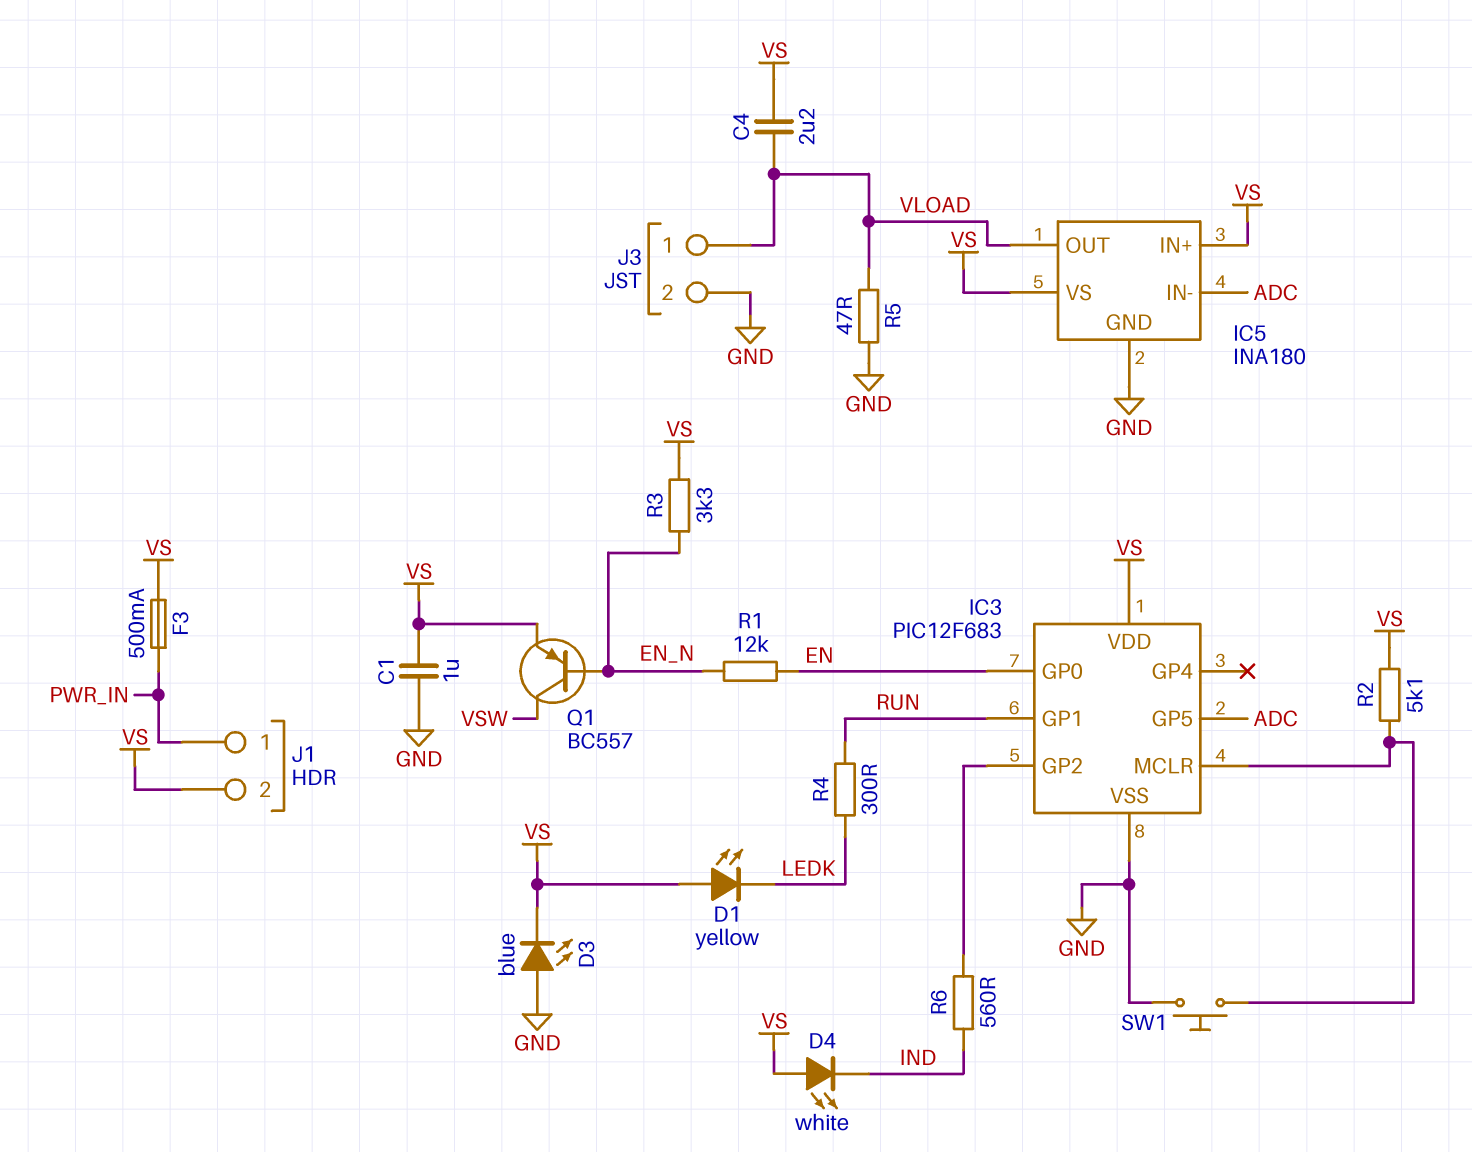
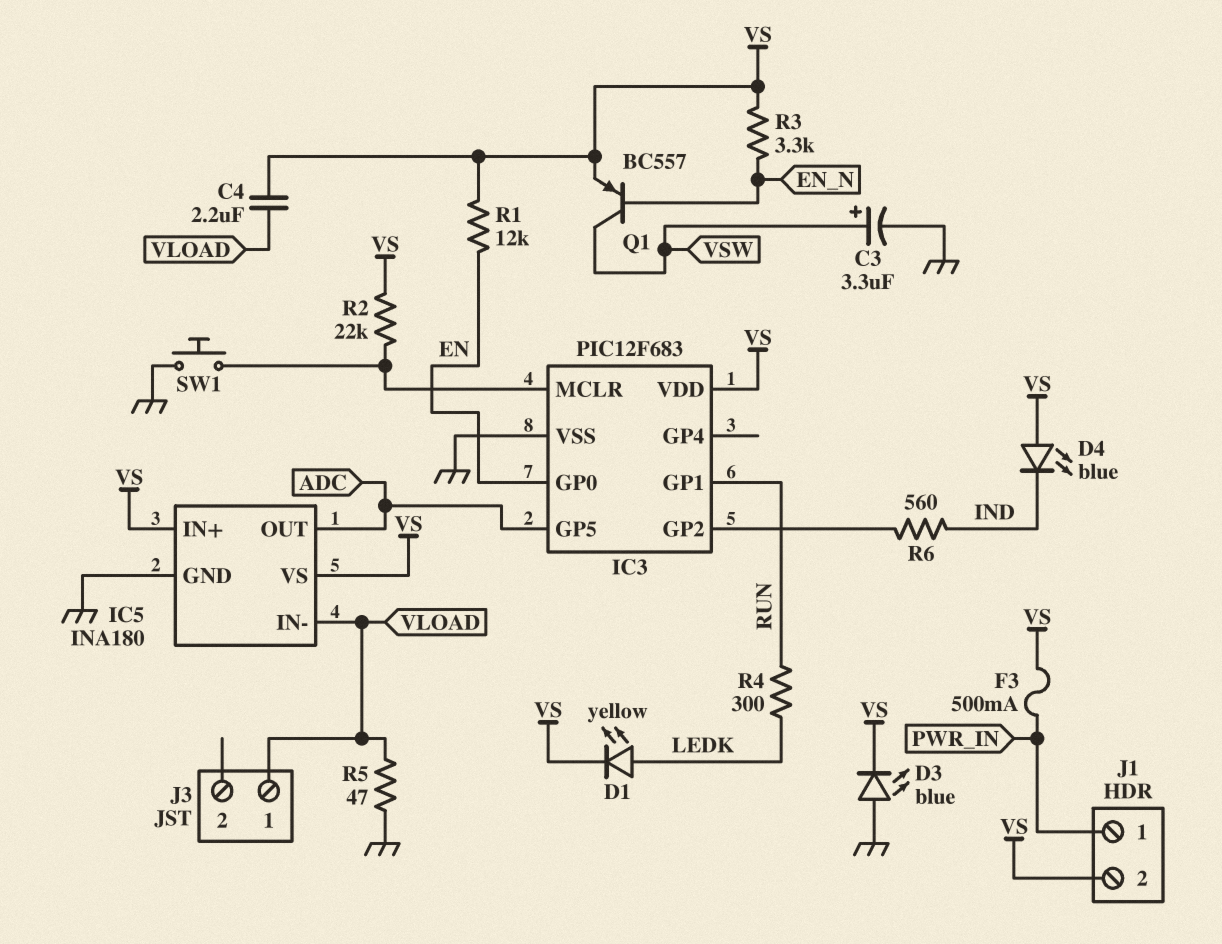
C1: 1uF (GND, VS) -> none
C3: none -> 3.3uF (plus VSW, minus GND)
D1: LED yellow (A VS, K LEDK) -> LED yellow (A LEDK, K VS)
D4: LED white (A VS, K IND) -> LED blue (A VS, K IND)
IC5 pin IN-: ADC -> VLOAD
IC5 pin OUT: VLOAD -> ADC
J3 pin 2: GND -> none
R1: 12k (EN, EN_N) -> 12k (EN, VS)
R2: 5.1k (IC3/MCLR, VS) -> 22k (IC3/MCLR, VS)

